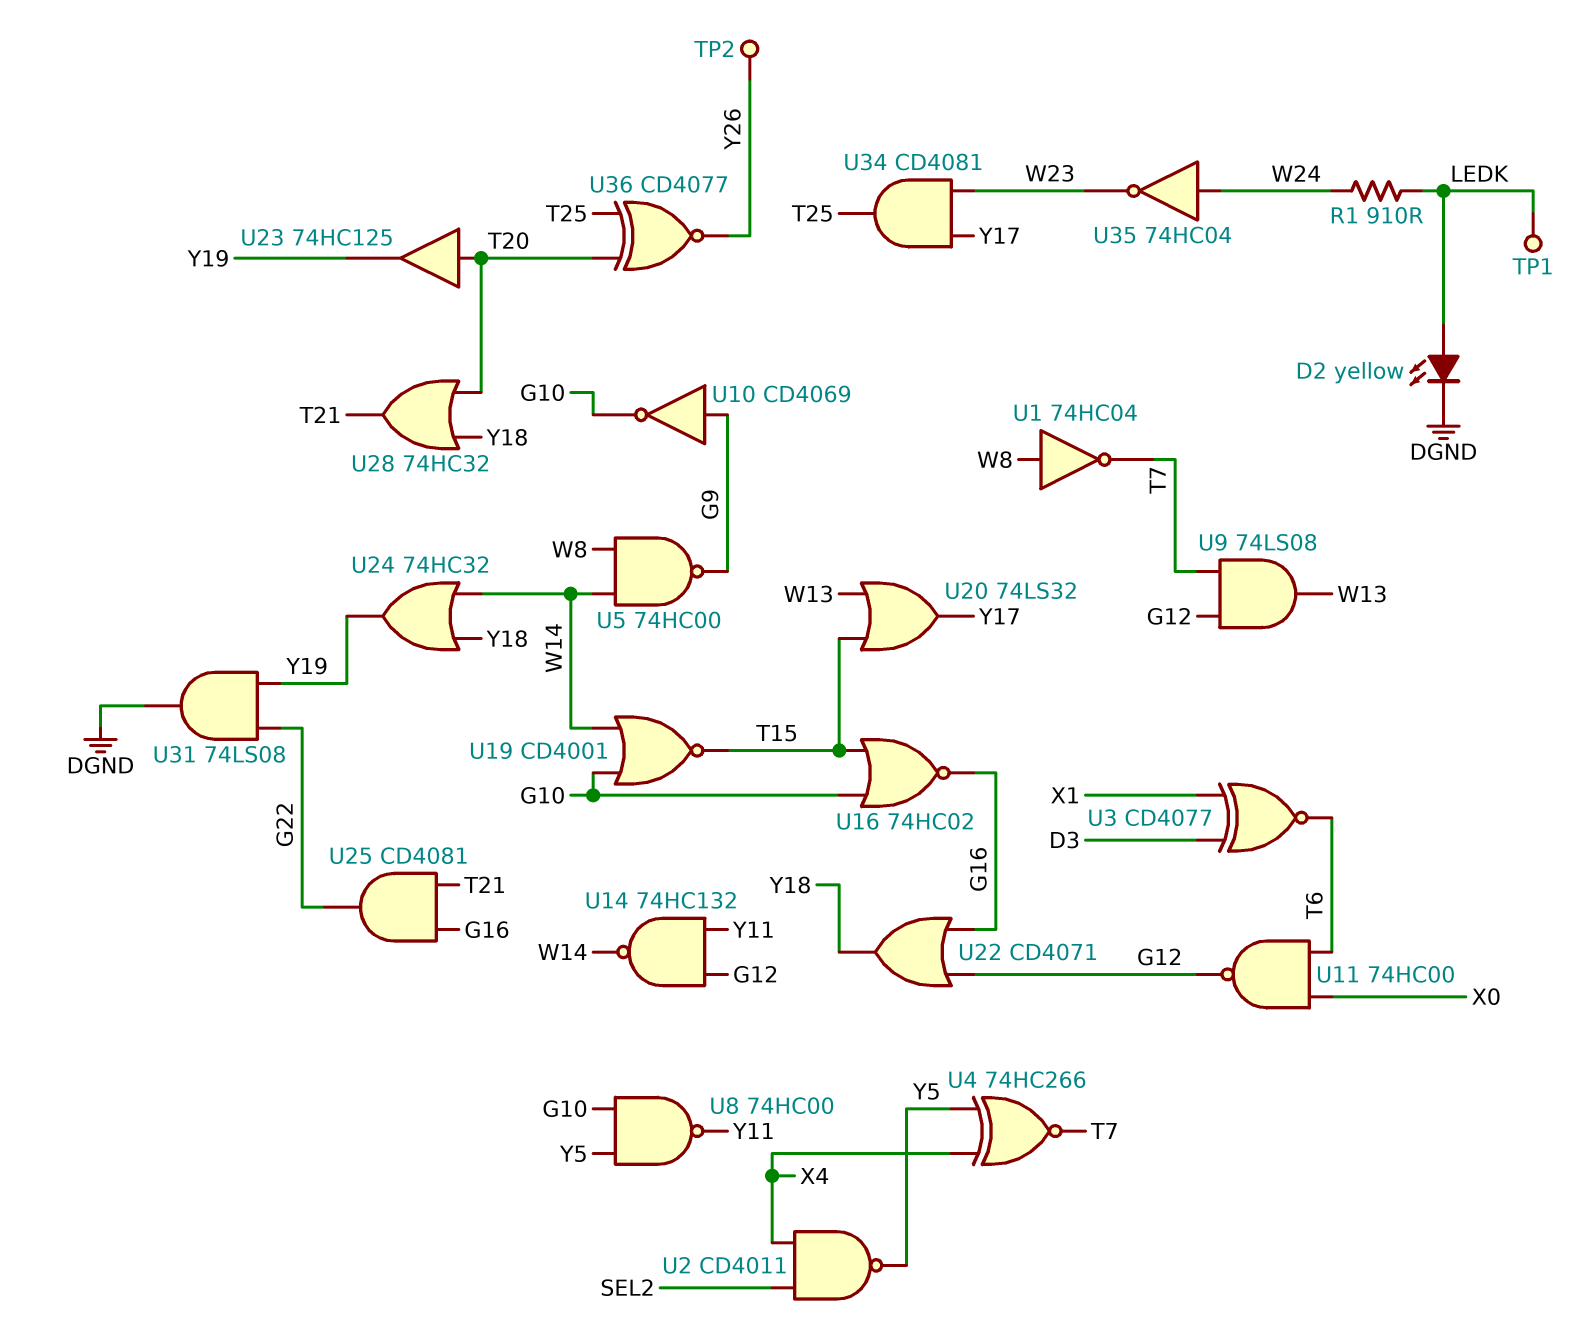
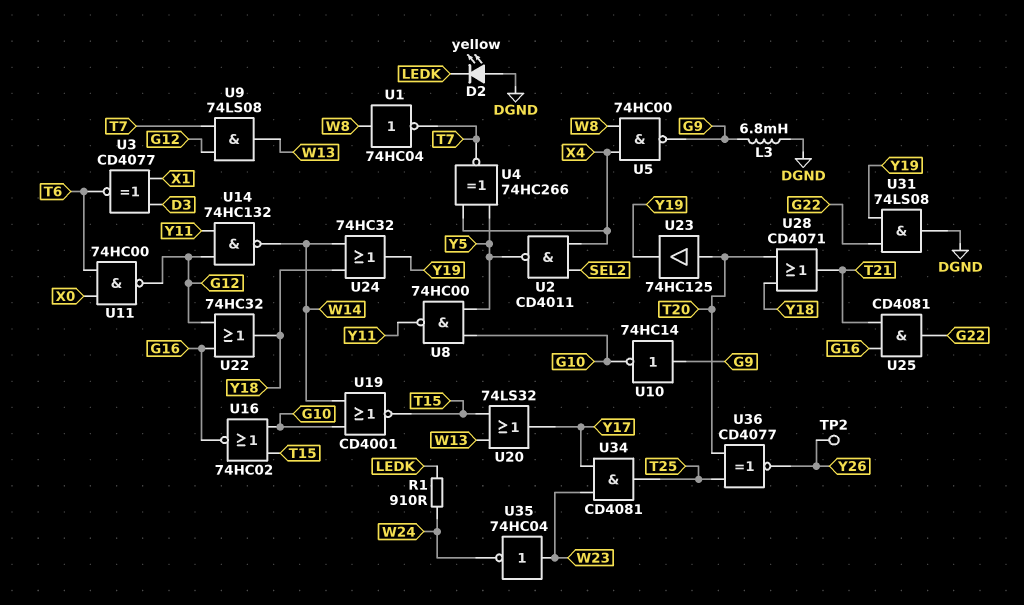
D2: LED yellow (A LEDK, K DGND) -> LED yellow (A DGND, K LEDK)
L3: none -> 6.8mH (DGND, G9)
TP1: test point (LEDK) -> none
U5: NAND 74HC00 (in W8, in W14, out G9) -> NAND 74HC00 (in W8, in X4, out G9)
U10: NOT CD4069 (in G9, out G10) -> NOT 74HC14 (in G9, out G10)
U22: OR CD4071 (in G12, in G16, out Y18) -> OR 74HC32 (in G12, in G16, out Y18)
U28: OR 74HC32 (in T20, in Y18, out T21) -> OR CD4071 (in T20, in Y18, out T21)
U35: NOT 74HC04 (in W24, out W23) -> NOT 74HC04 (in W23, out W24)

